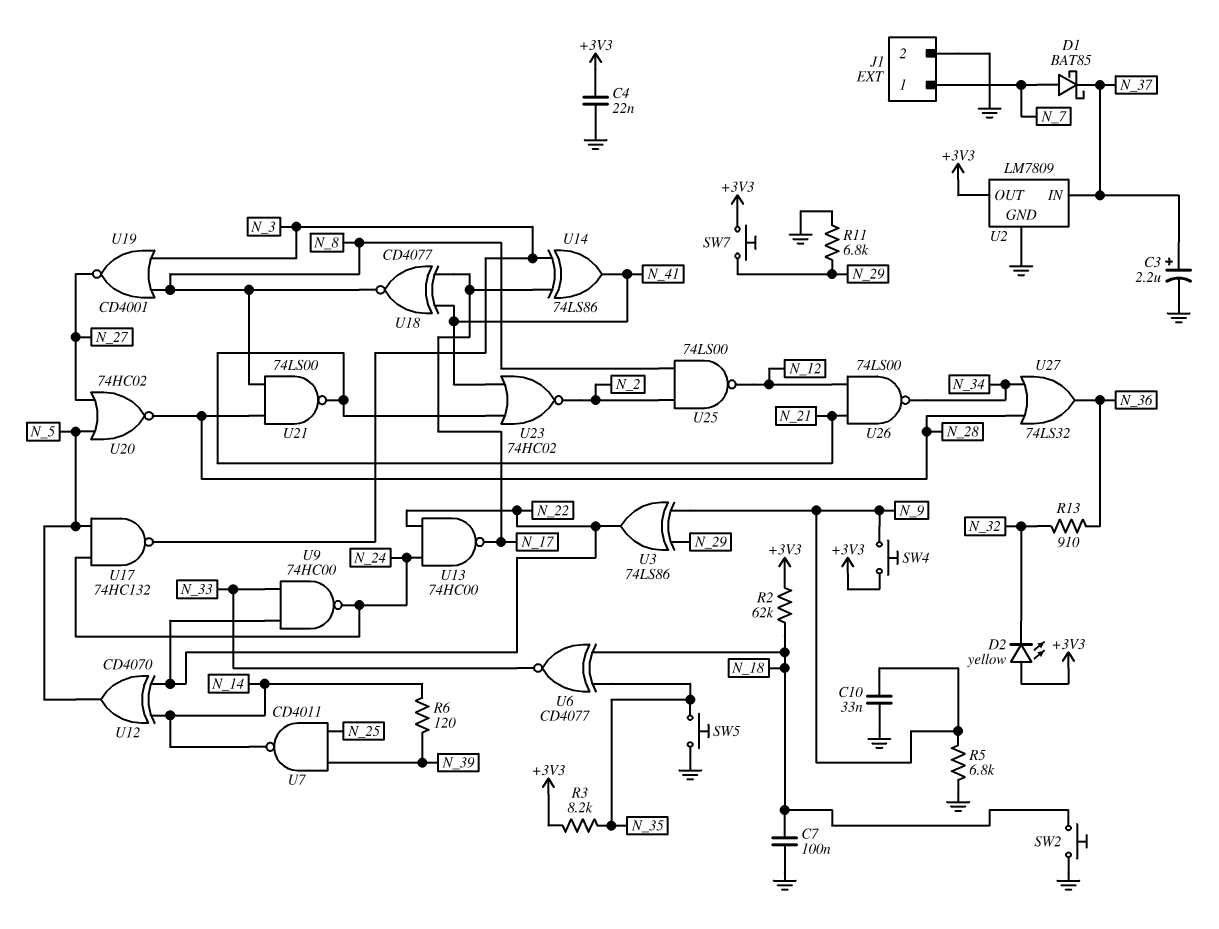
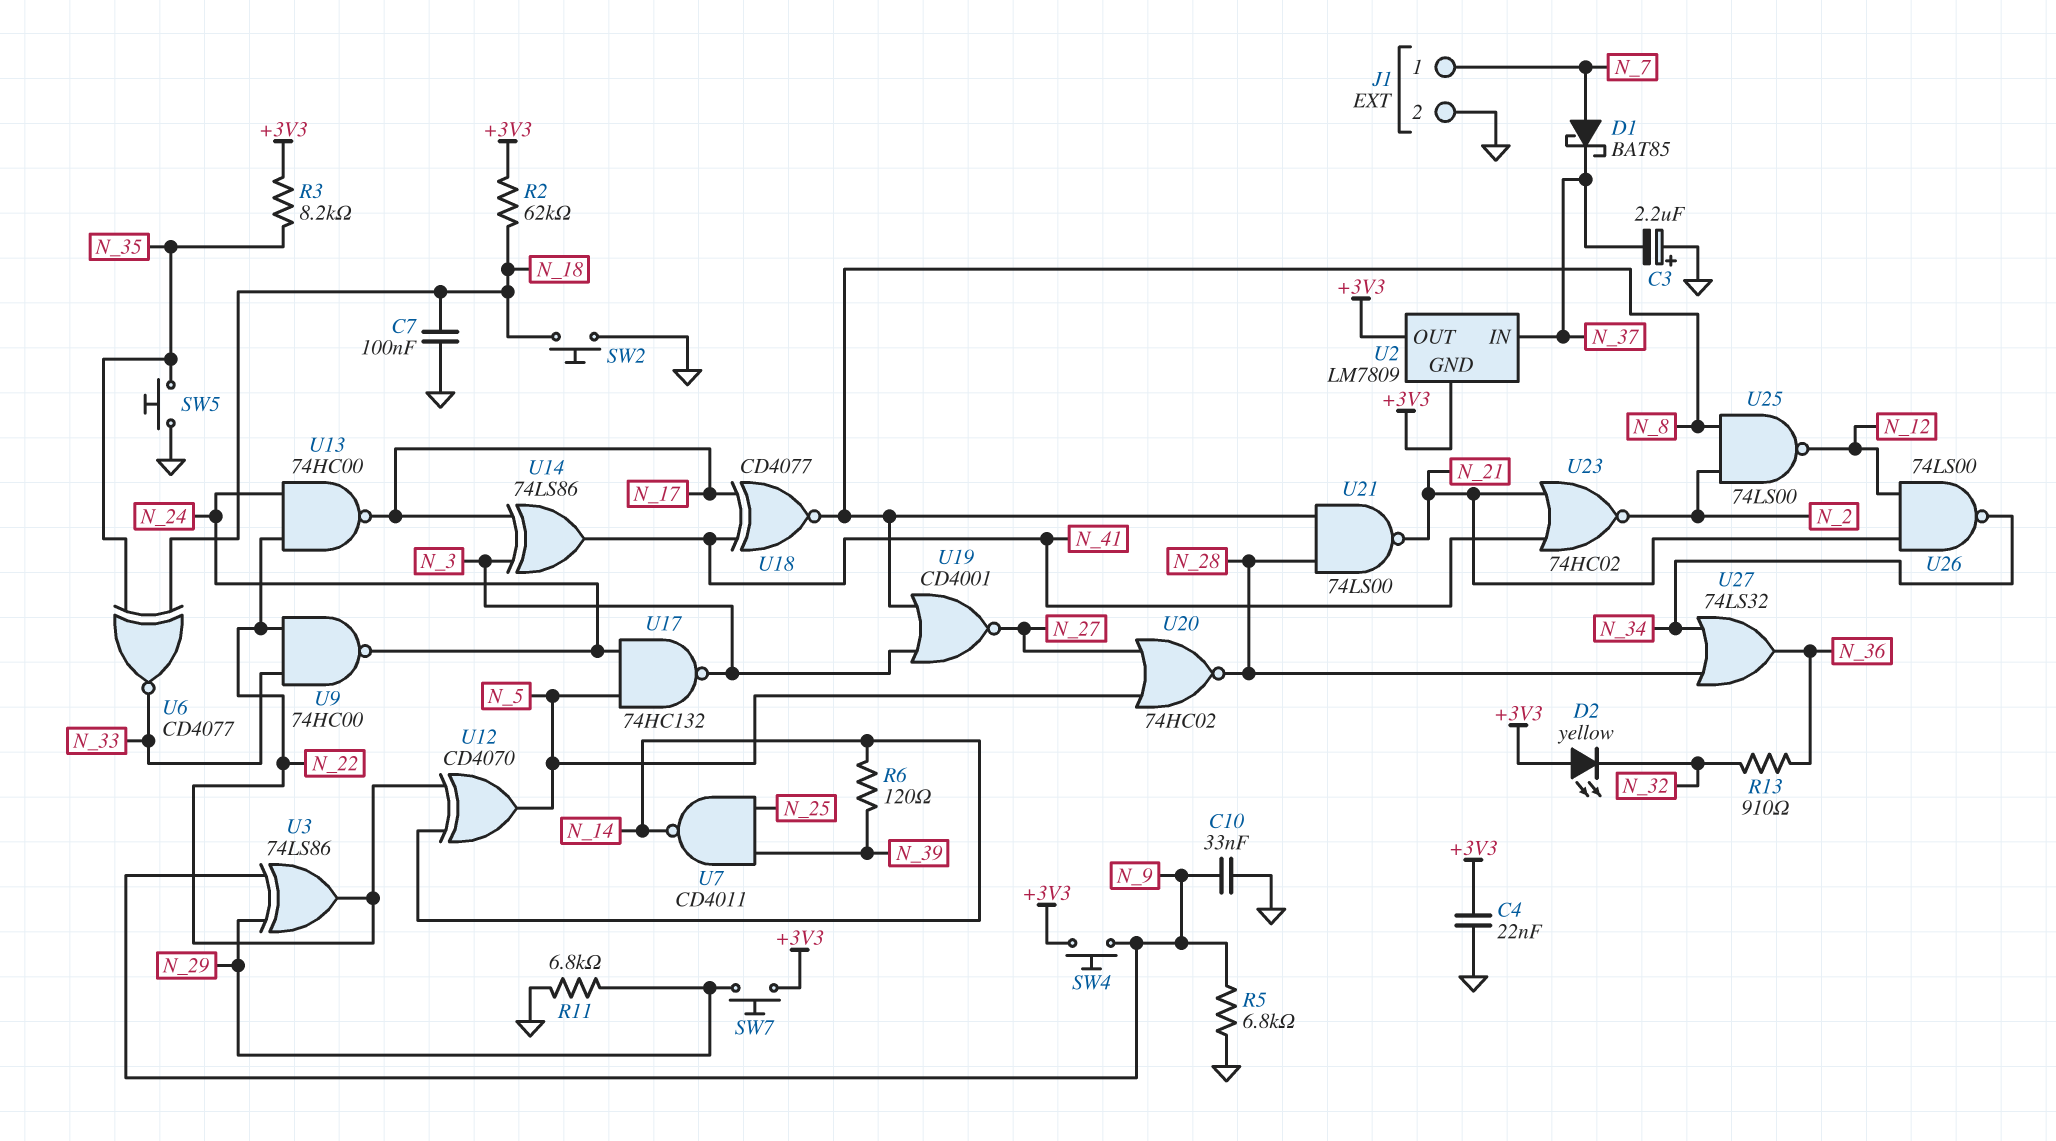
C3: 2.2uF (plus N_37, minus GND) -> 2.2uF (plus GND, minus N_37)
U2 pin GND: GND -> +3V3

